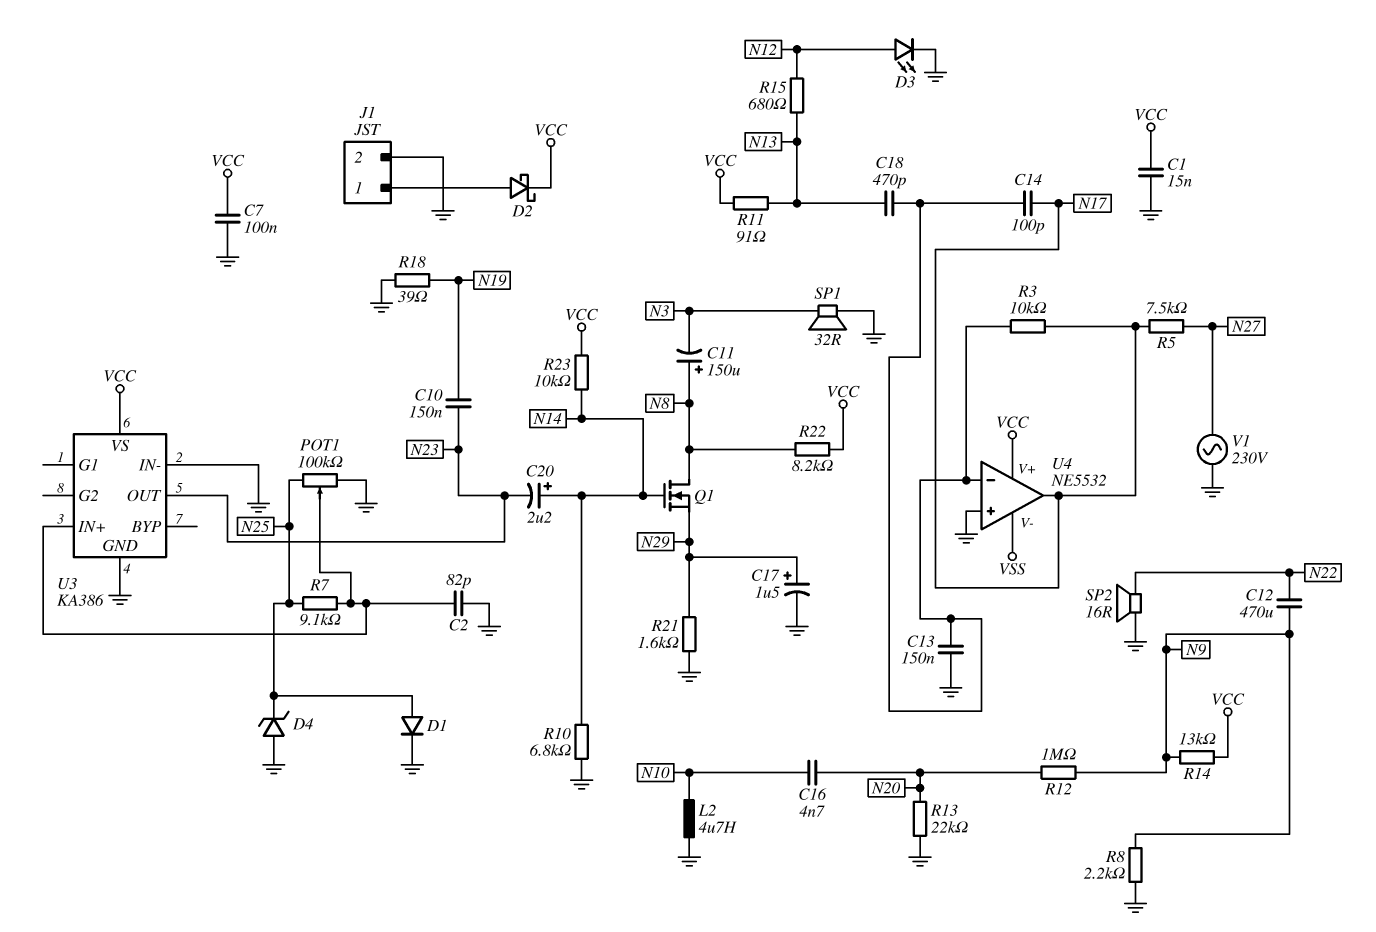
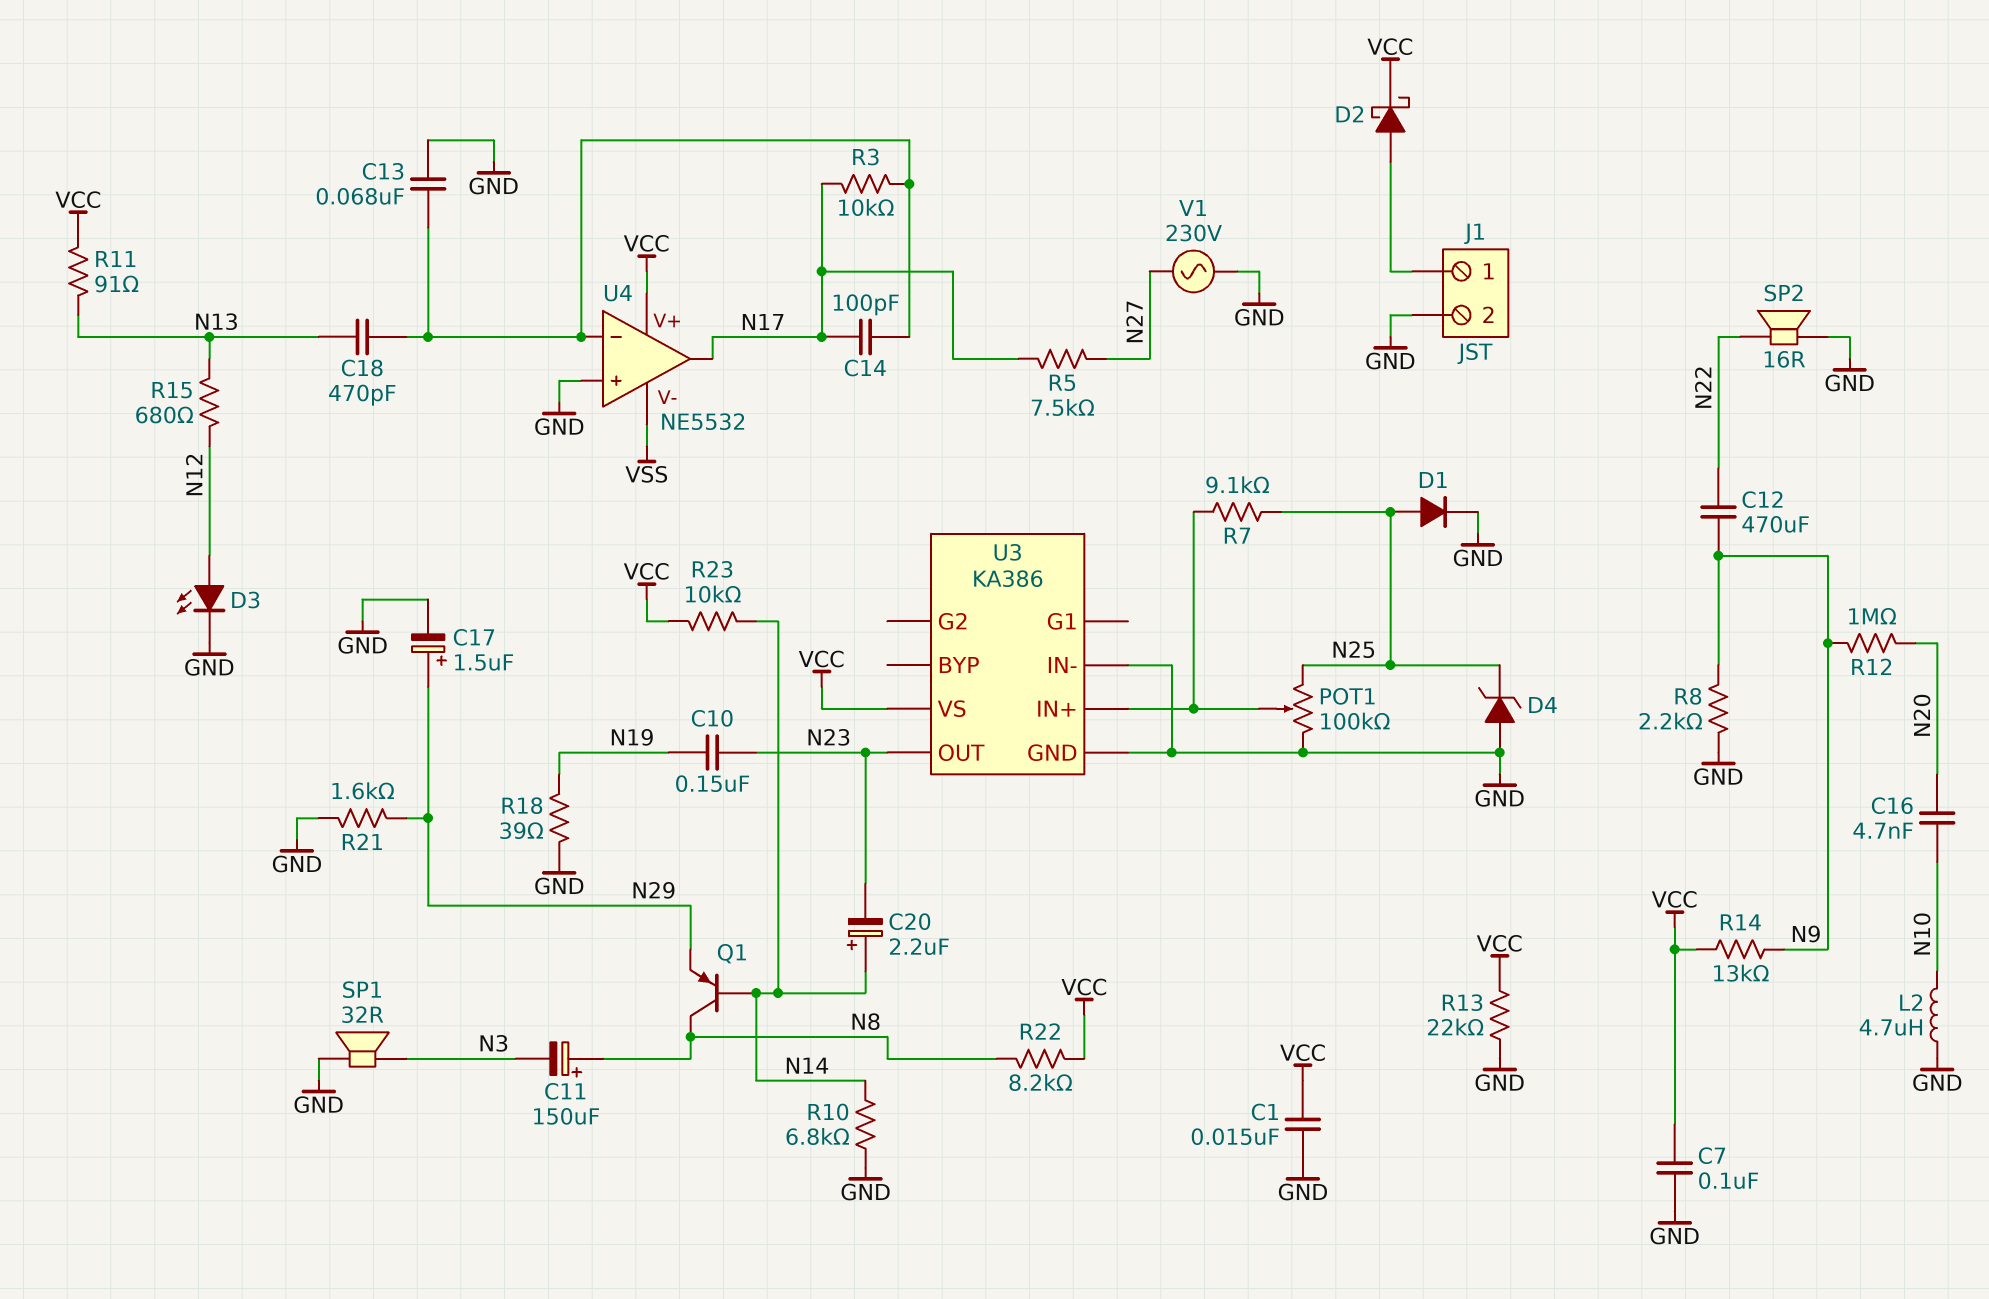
C2: 82pF (GND, U3/IN+) -> none
C13: 150nF (GND, U4/in-) -> 68nF (GND, U4/in-)
Q1: NMOS (G N14, D N8, S N29) -> PNP (B N14, C N8, E N29)
R13: 22k (GND, N20) -> 22k (GND, VCC)

